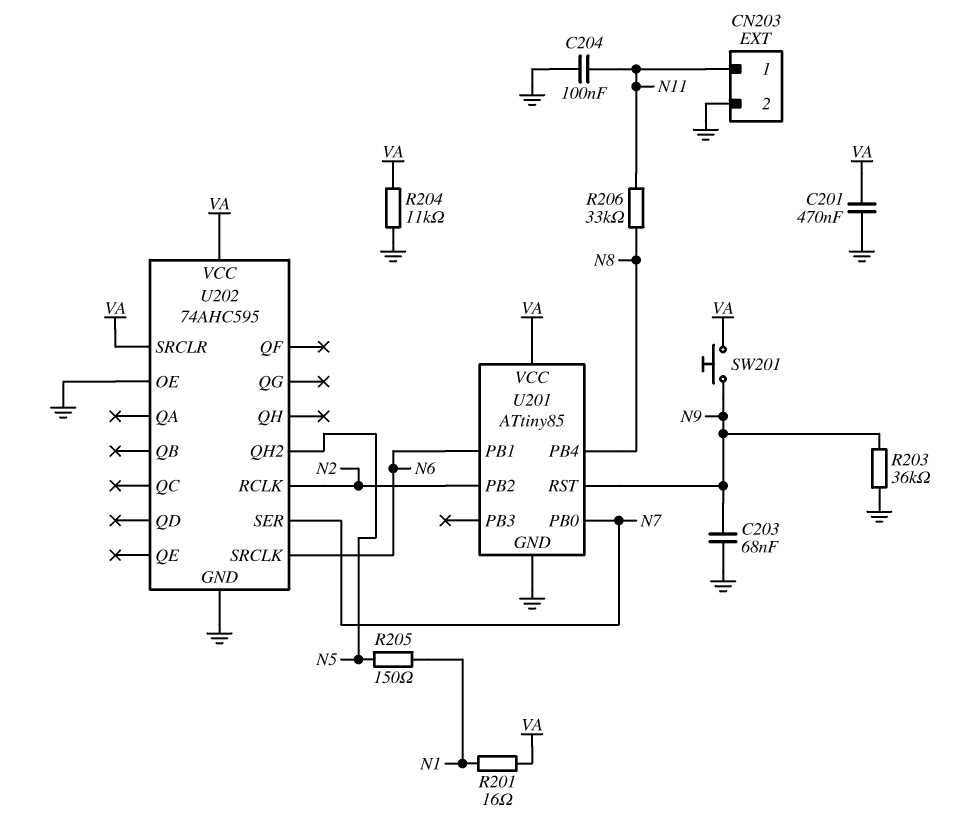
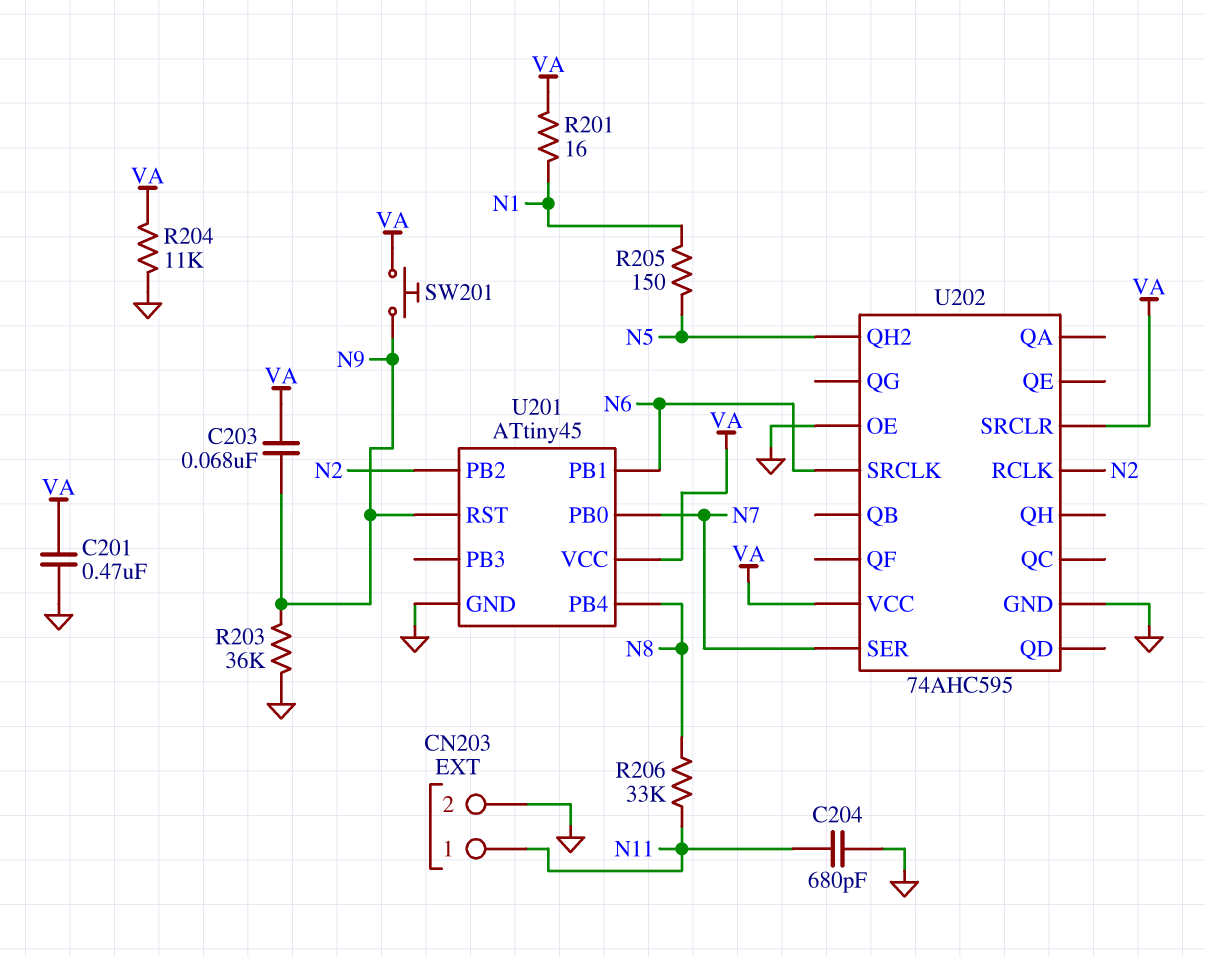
C203: 68nF (GND, N9) -> 68nF (N9, VA)
C204: 100nF (GND, N11) -> 680pF (GND, N11)
U201: ATtiny85 -> ATtiny45

